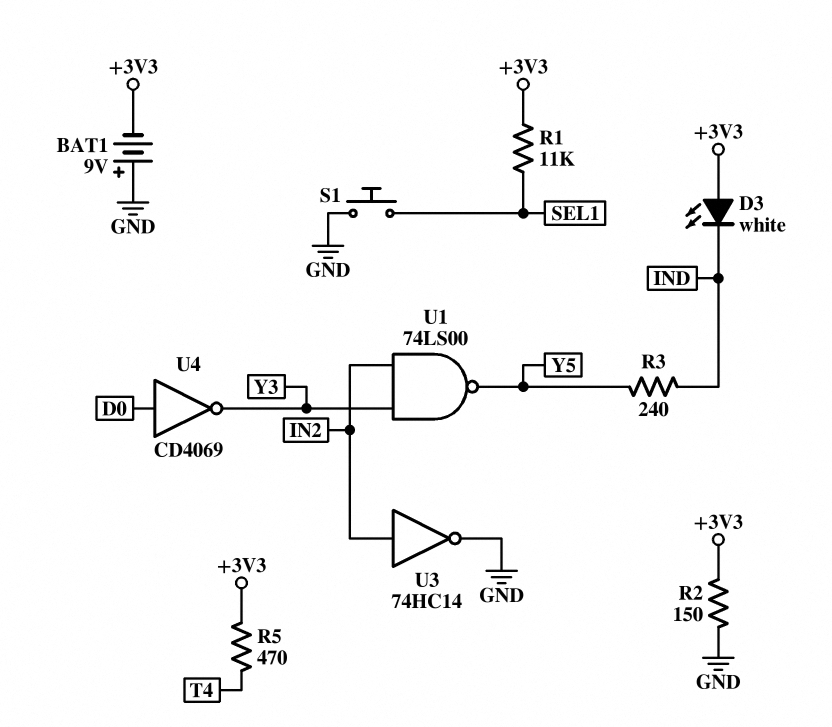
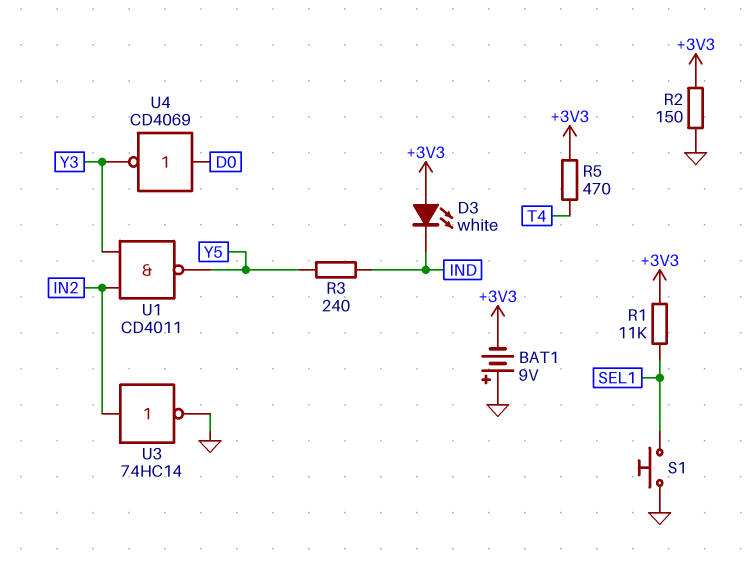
U1: NAND 74LS00 (in IN2, in Y3, out Y5) -> NAND CD4011 (in IN2, in Y3, out Y5)

